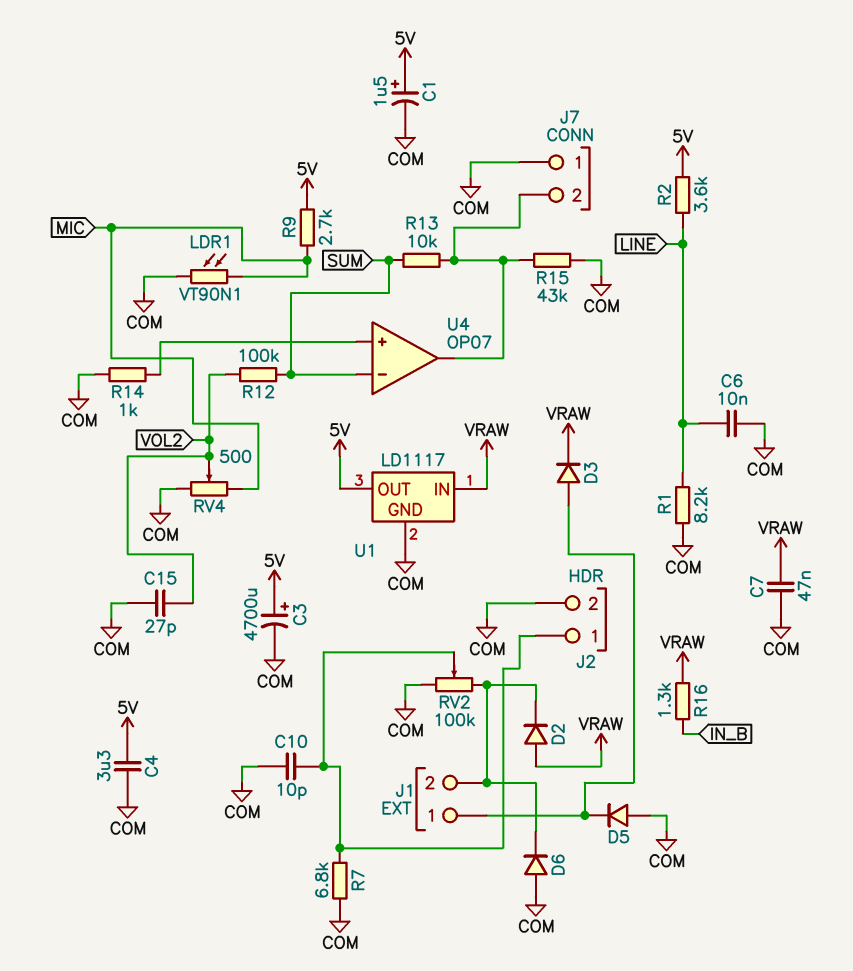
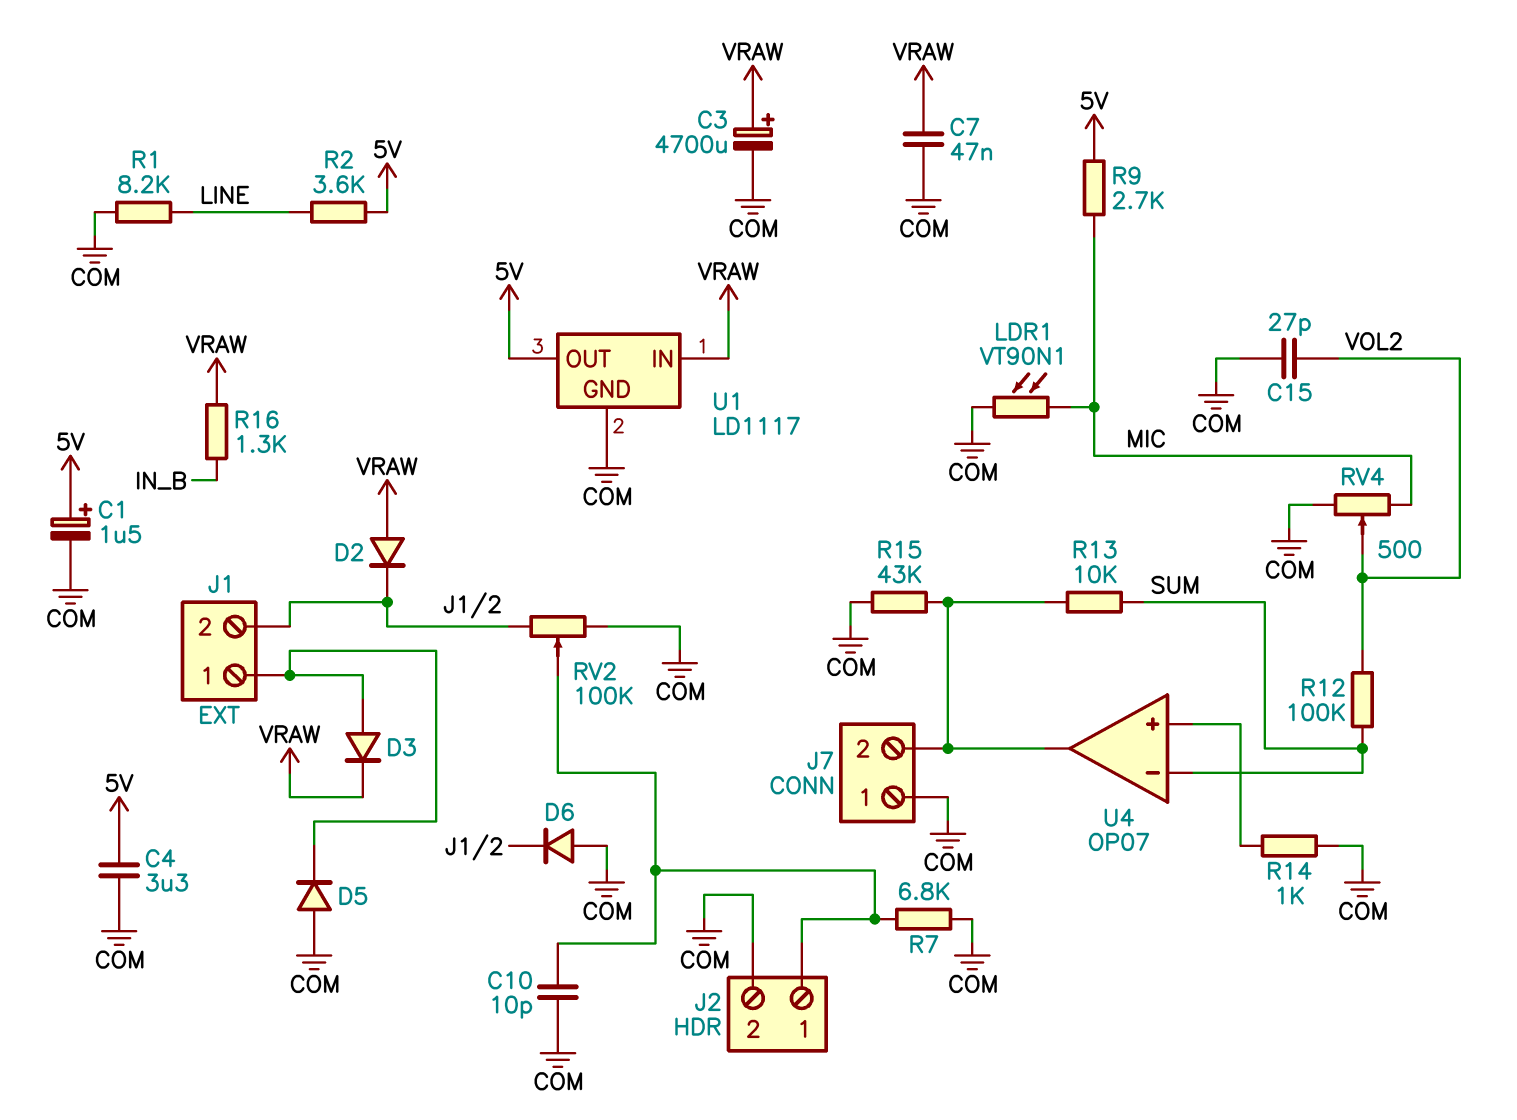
C3: 4700uF (plus 5V, minus COM) -> 4700uF (plus VRAW, minus COM)
C6: 10nF (COM, LINE) -> none

